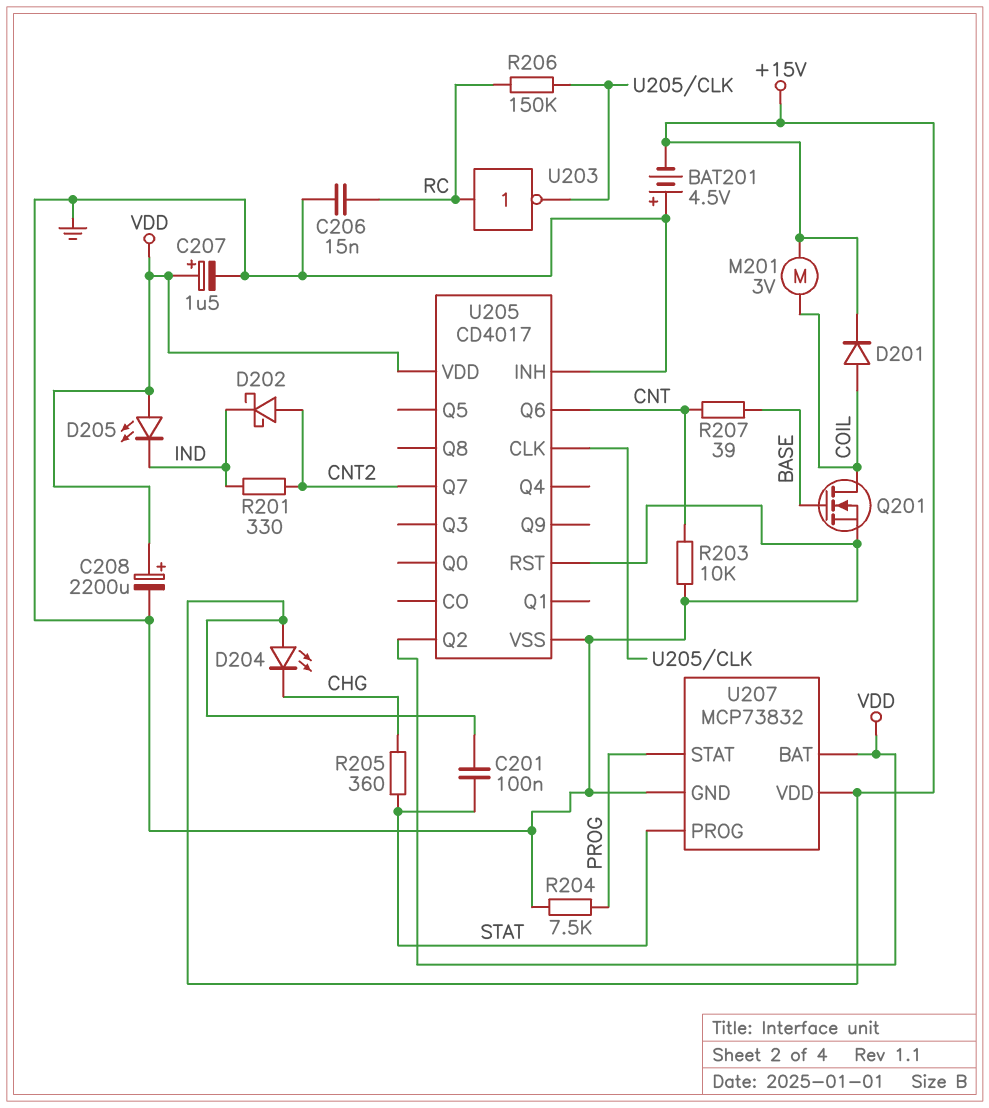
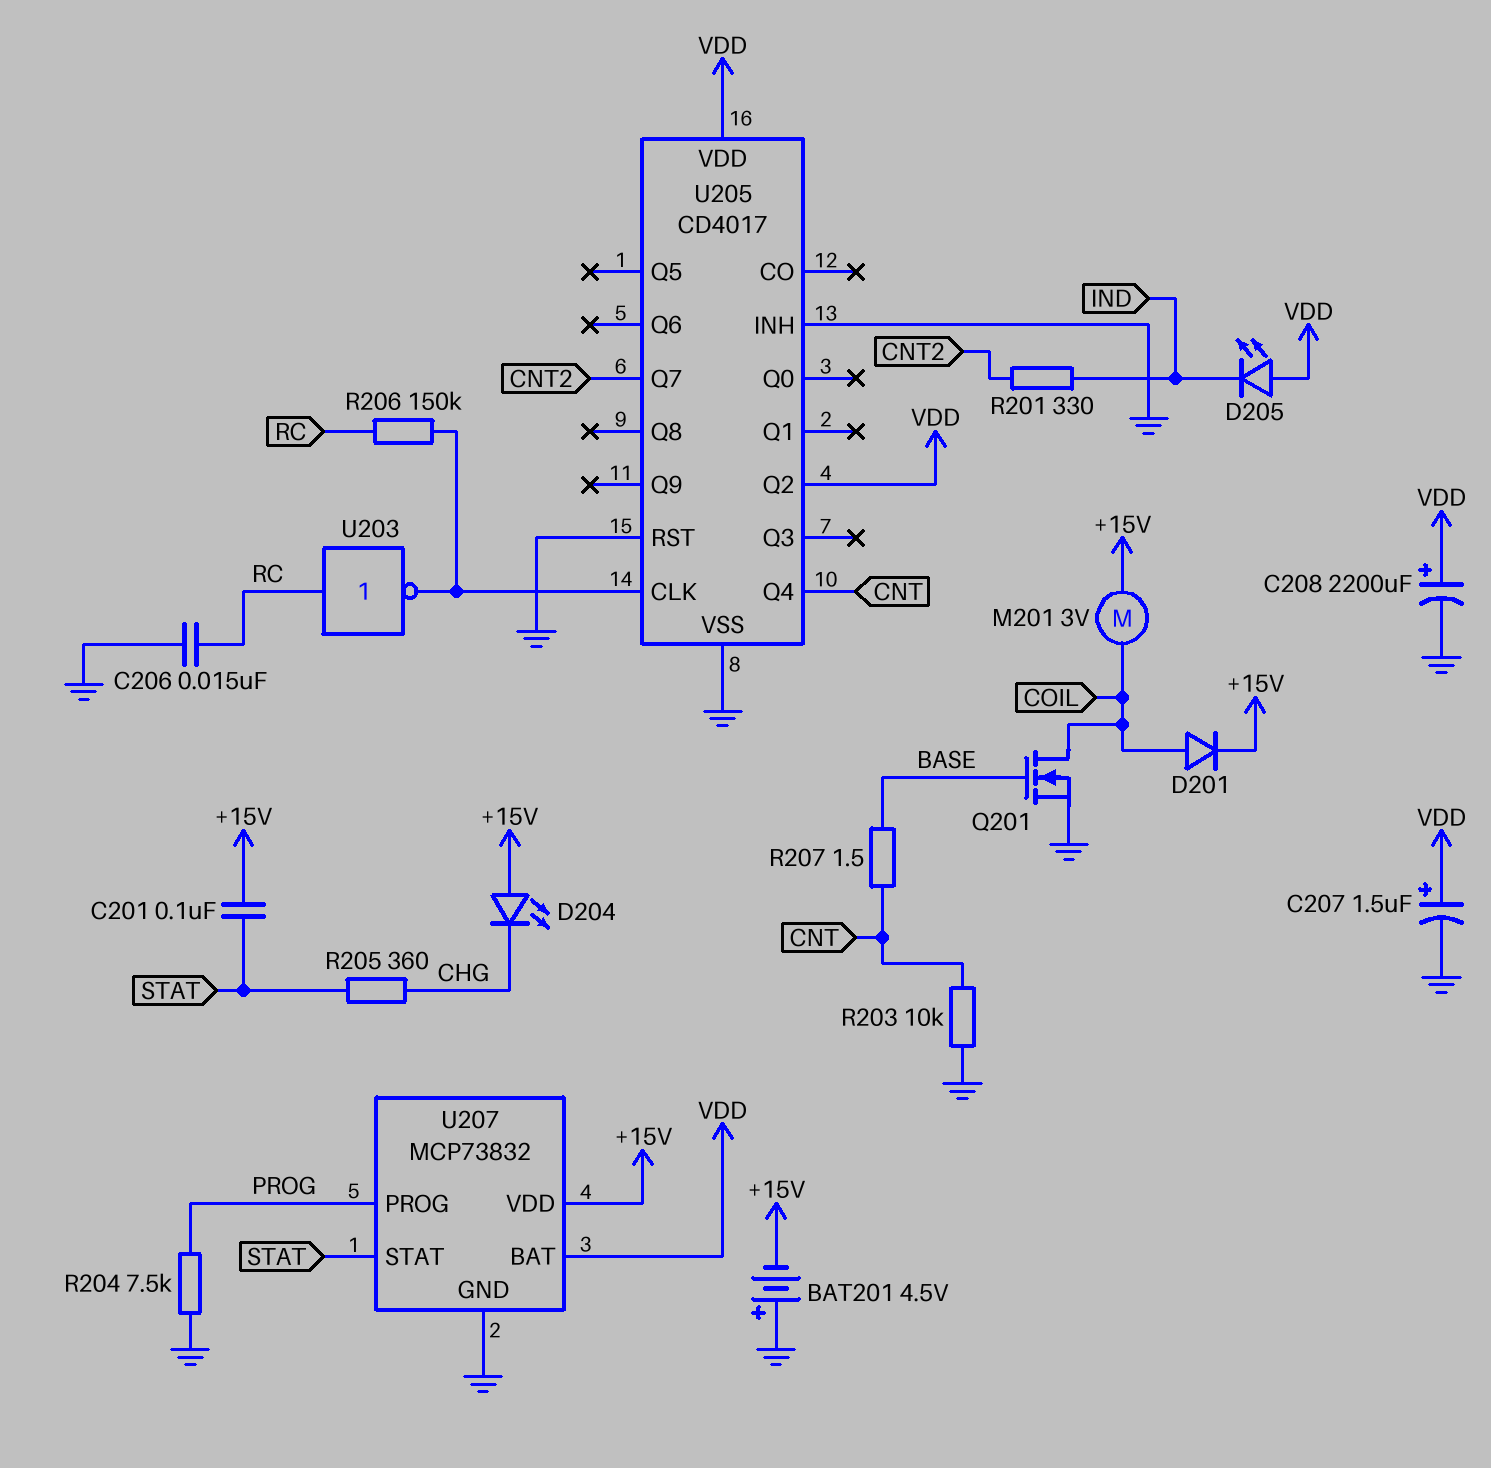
D202: schottky (A CNT2, K IND) -> none
R207: 39 (BASE, CNT) -> 1.5 (BASE, CNT)
U205 pin Q4: none -> CNT
U205 pin Q6: CNT -> none
U207 pin PROG: STAT -> PROG
U207 pin STAT: PROG -> STAT

